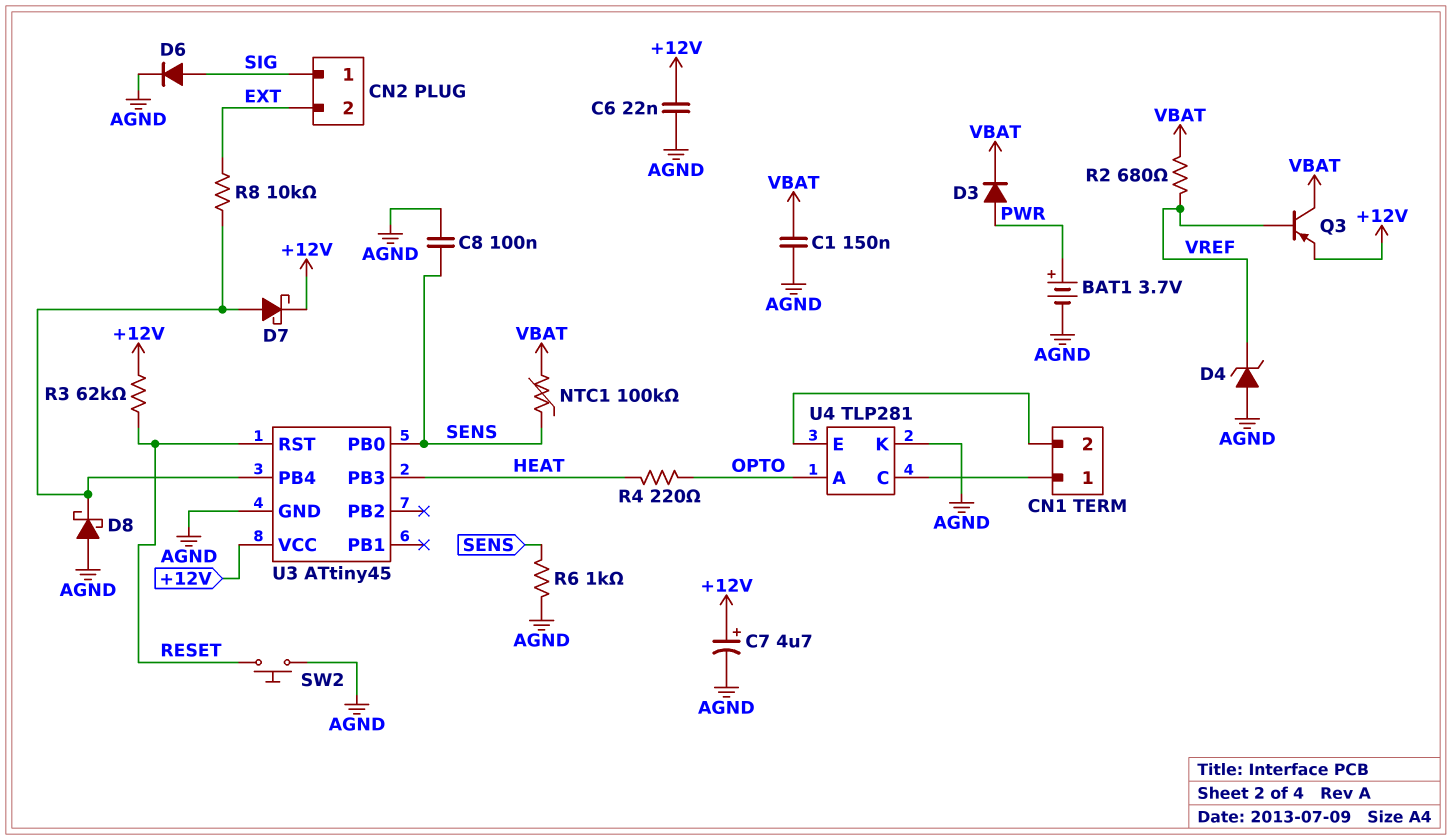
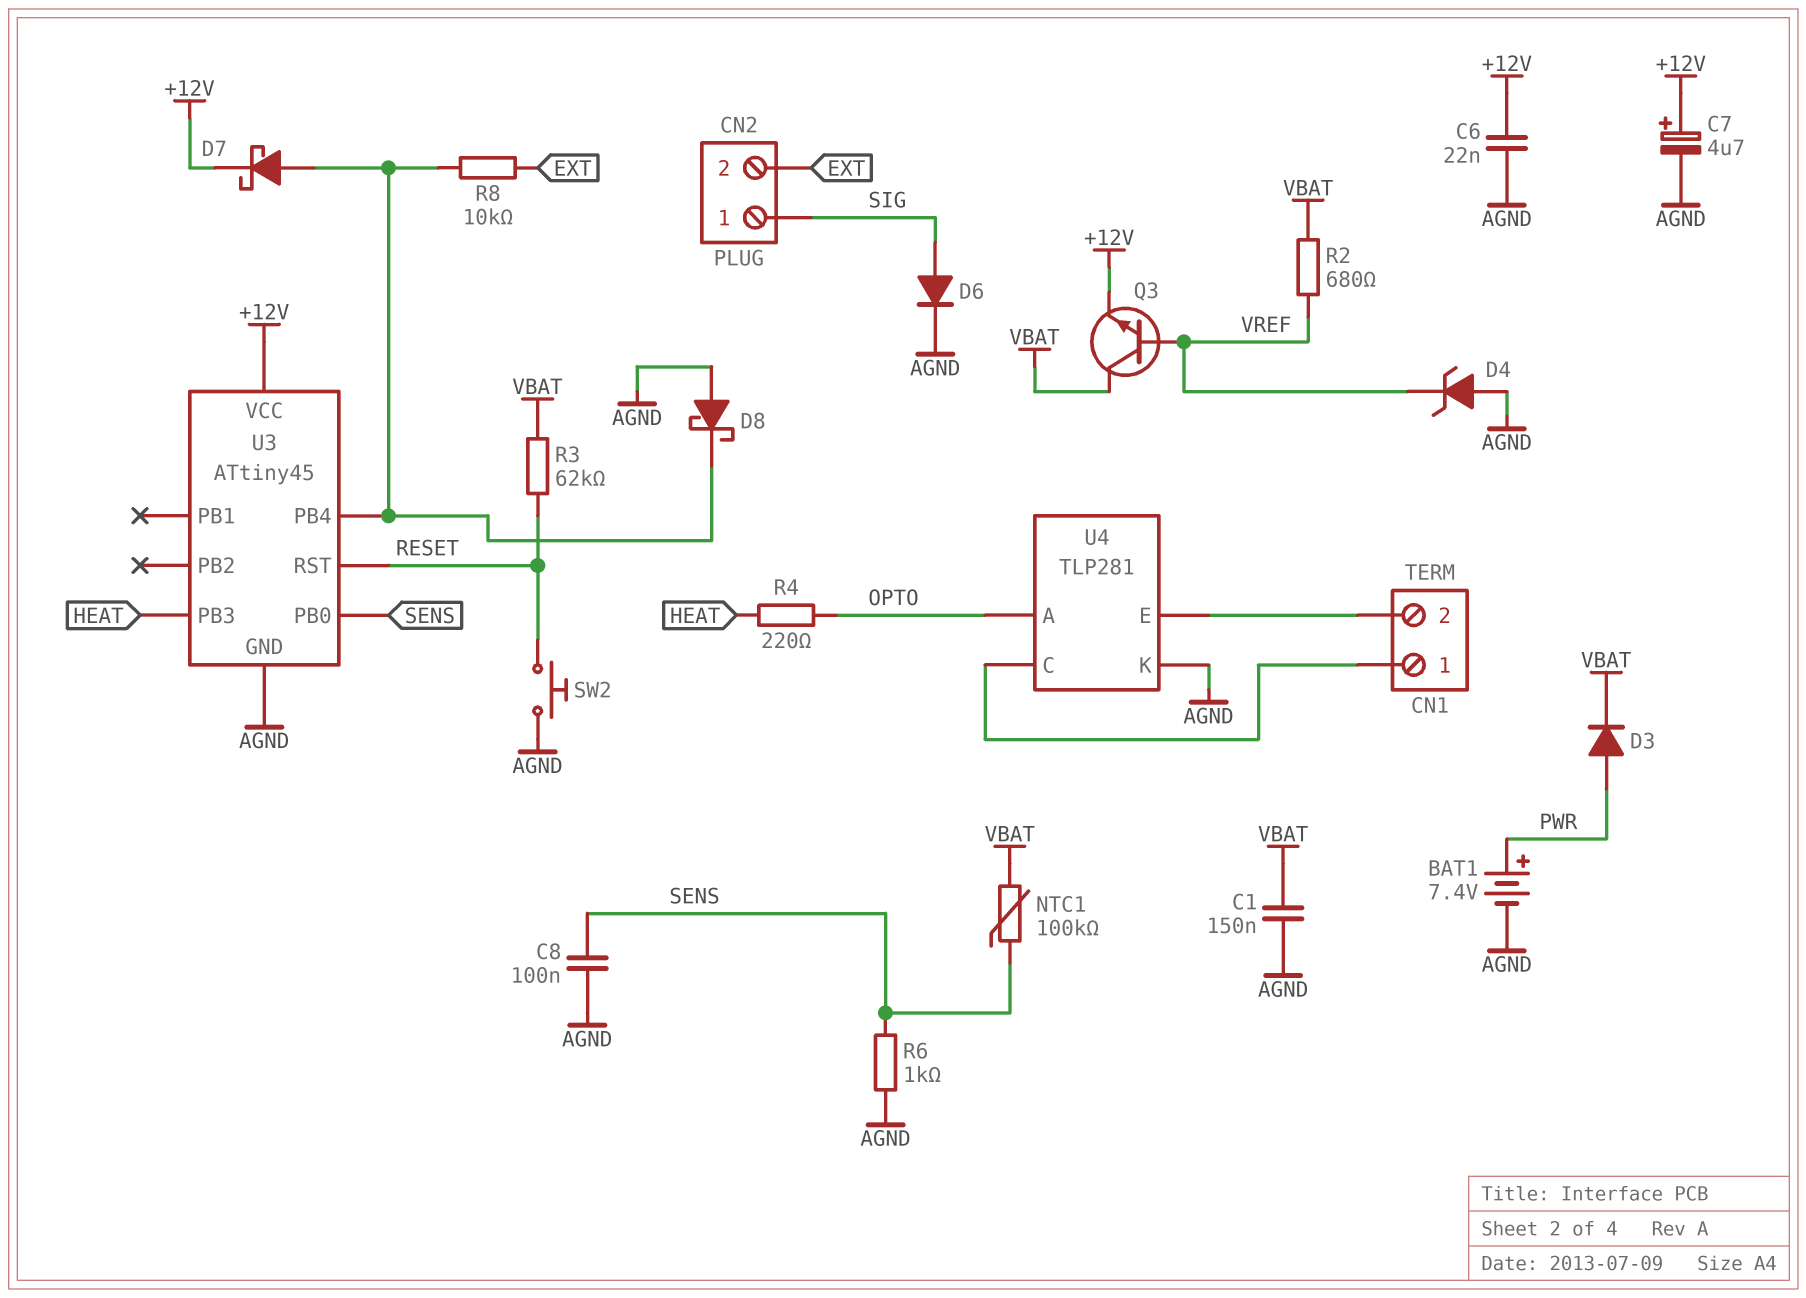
BAT1: 3.7V (plus PWR, minus AGND) -> 7.4V (plus PWR, minus AGND)
Q3: PNP (B VREF, C VBAT, E +12V) -> NPN (B VREF, C VBAT, E +12V)
R3: 62k (+12V, RESET) -> 62k (RESET, VBAT)

